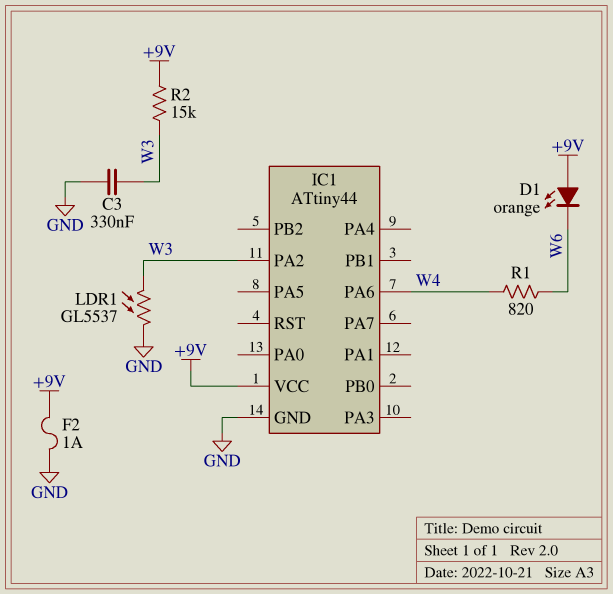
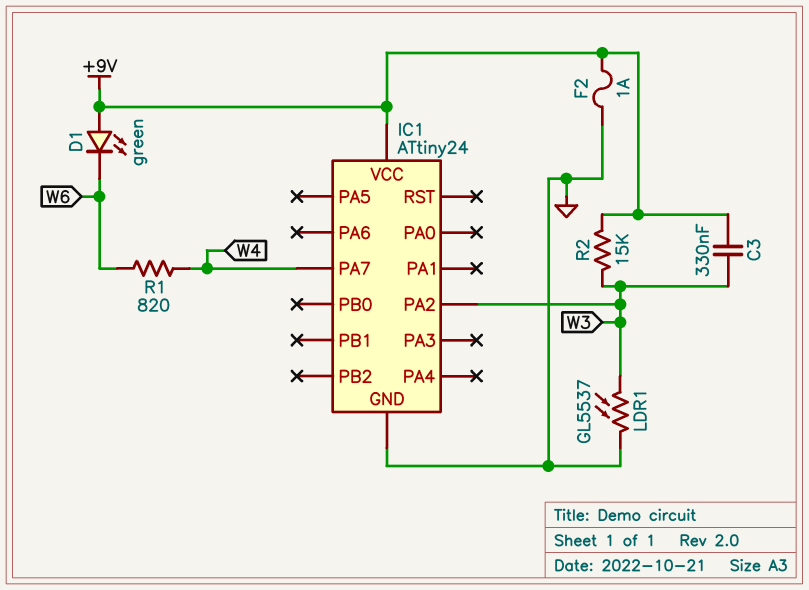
C3: 330nF (GND, W3) -> 330nF (+9V, W3)
D1: LED orange (A +9V, K W6) -> LED green (A +9V, K W6)
IC1: ATtiny44 -> ATtiny24
IC1 pin PA6: W4 -> none
IC1 pin PA7: none -> W4

